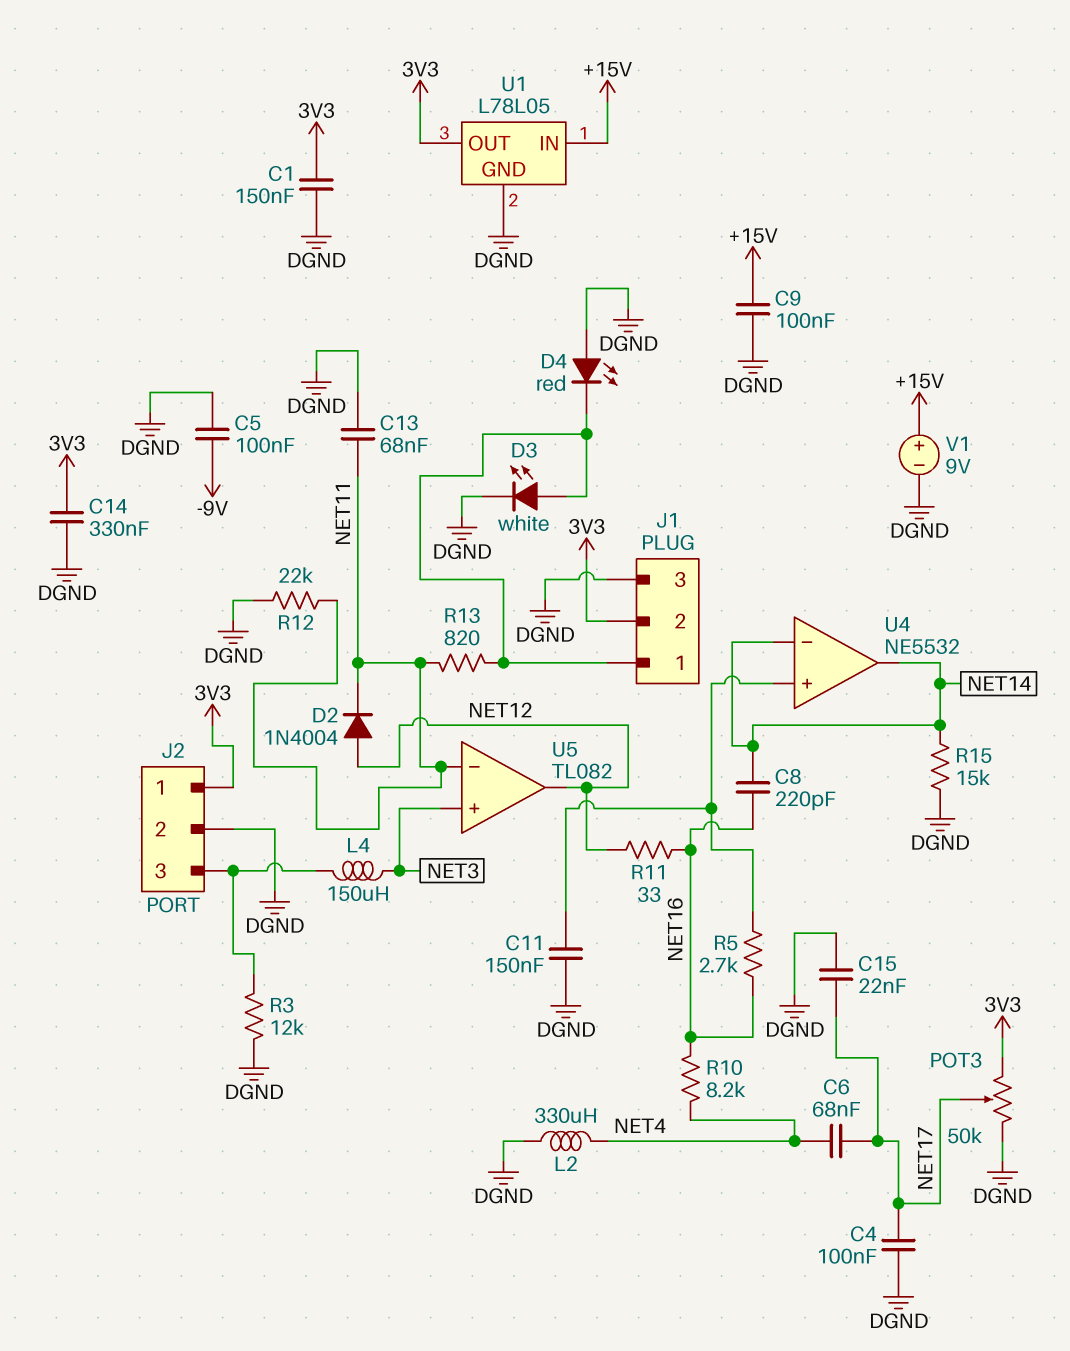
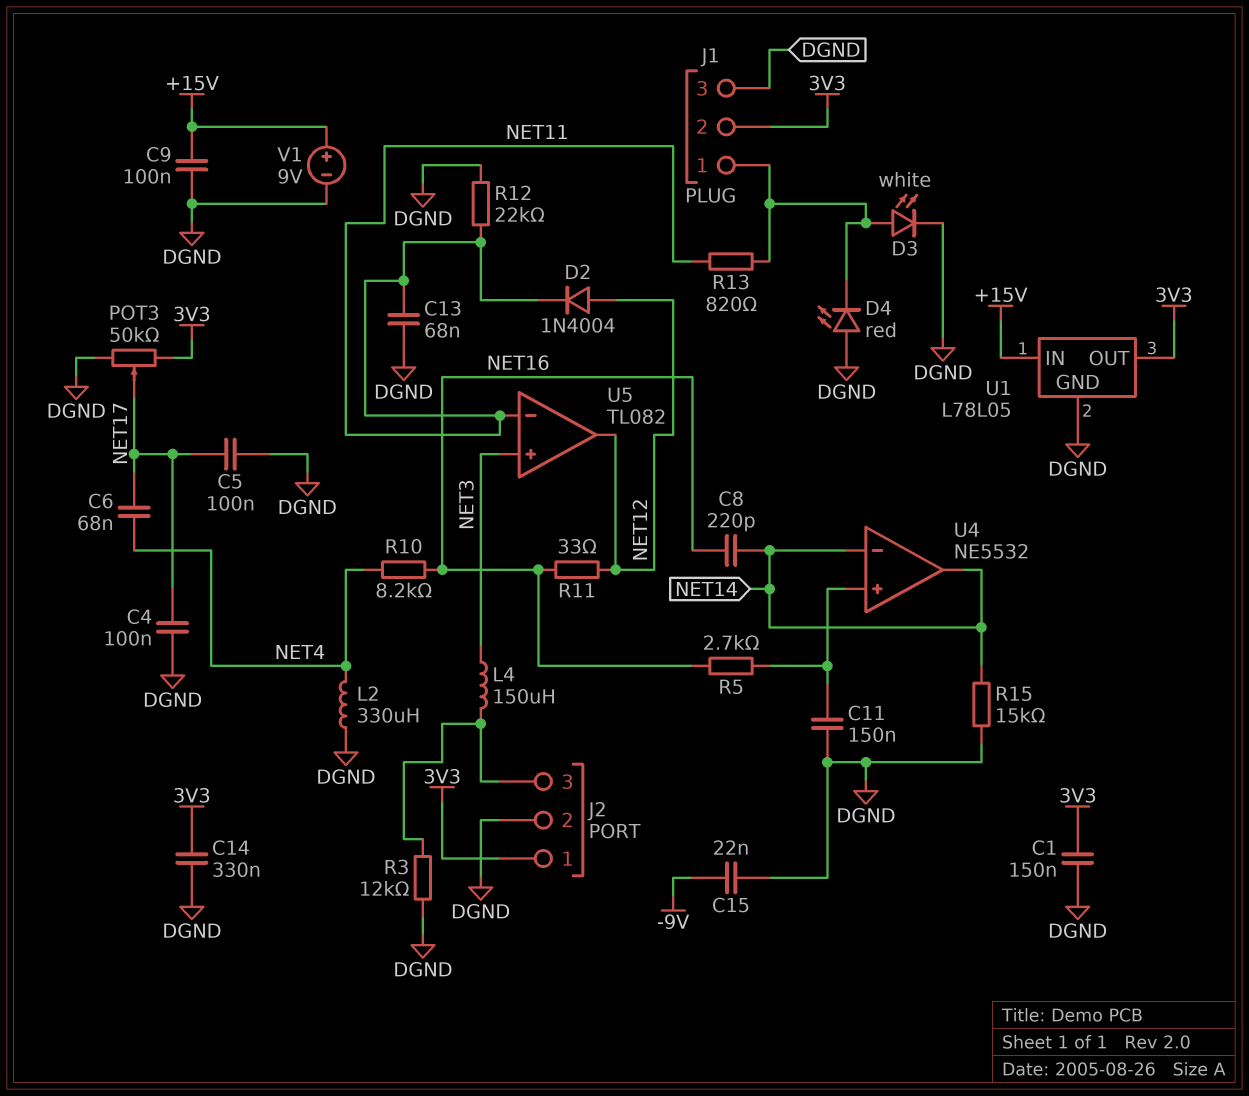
C5: 100nF (-9V, DGND) -> 100nF (DGND, NET17)
C15: 22nF (DGND, NET17) -> 22nF (-9V, DGND)

